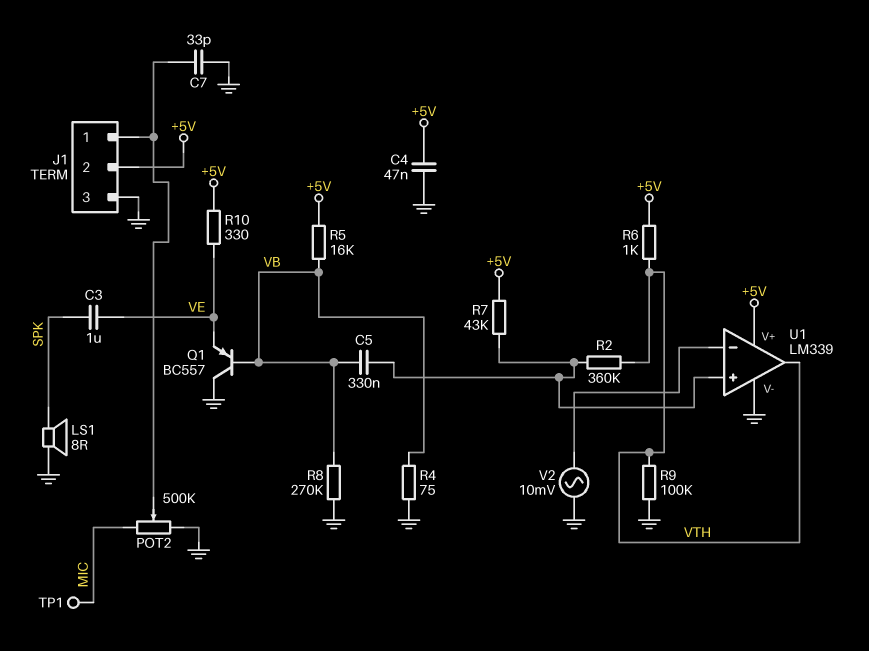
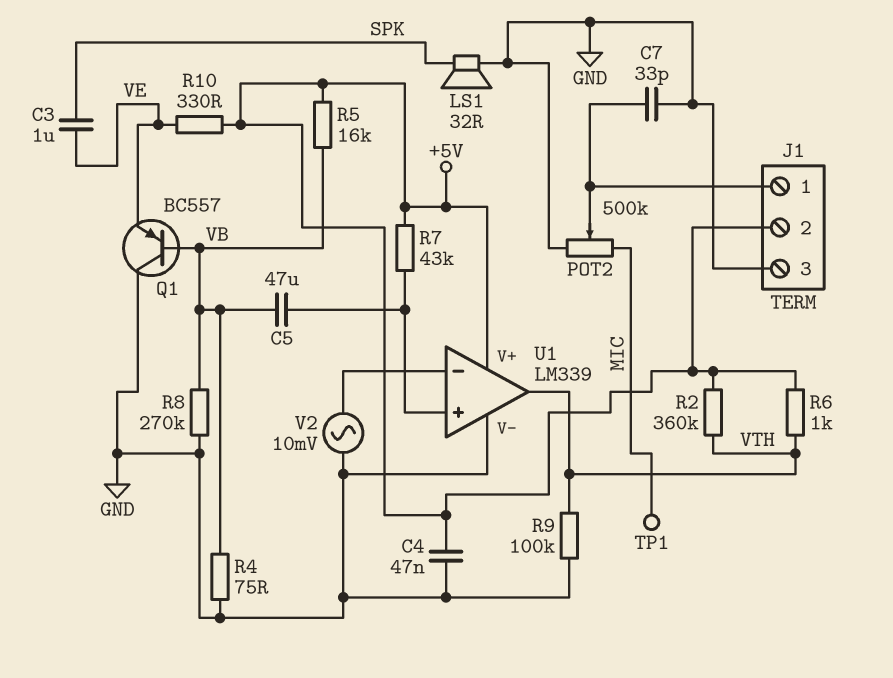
C5: 330nF (U1/in+, VB) -> 47uF (U1/in+, VB)
LS1: speaker 8R (GND, SPK) -> speaker 32R (GND, SPK)
R2: 360k (U1/in+, VTH) -> 360k (+5V, VTH)

